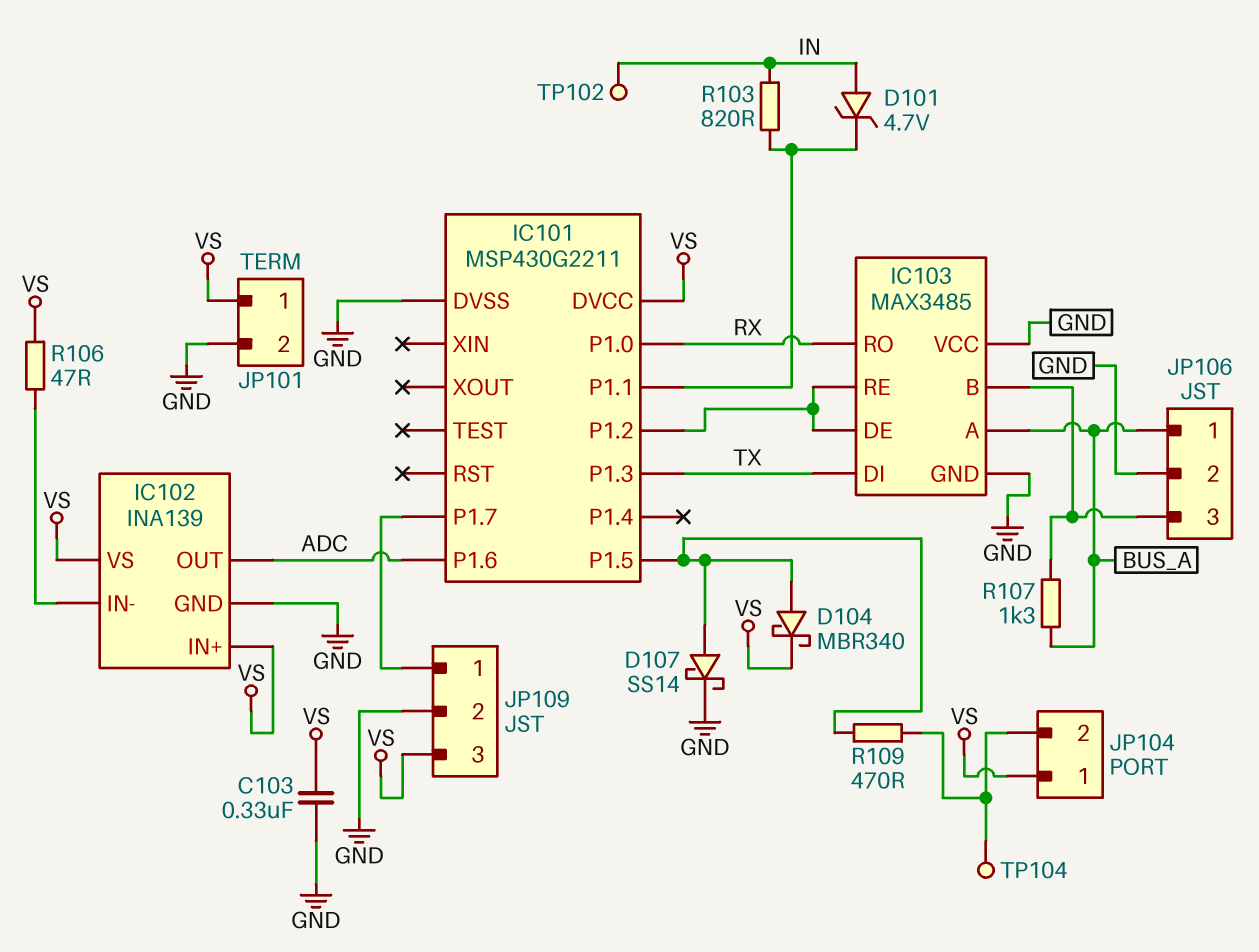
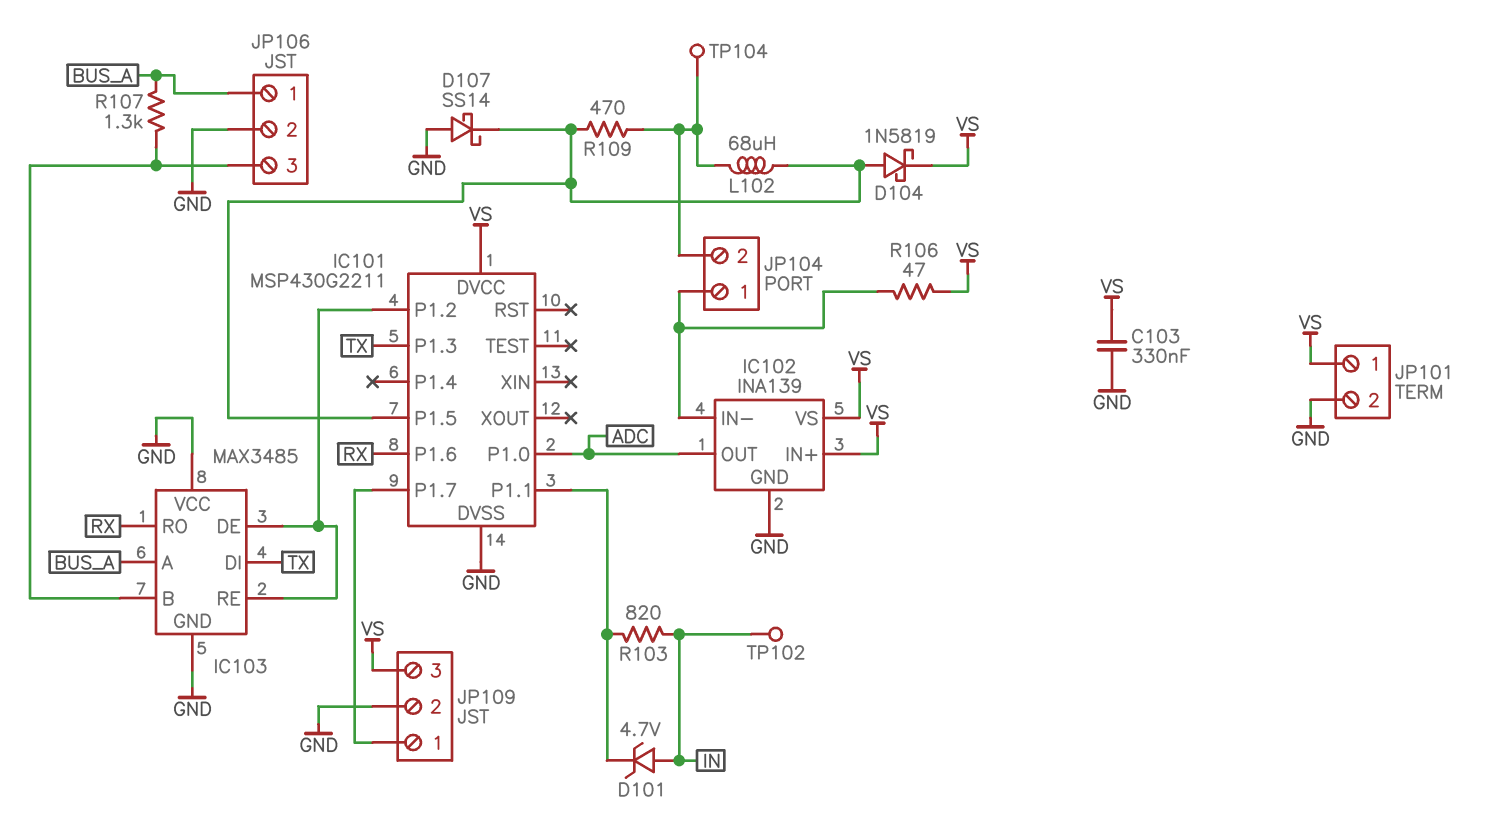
D104: schottky MBR340 (A IC101/P1.5, K VS) -> schottky 1N5819 (A IC101/P1.5, K VS)
D107: schottky SS14 (A IC101/P1.5, K GND) -> schottky SS14 (A GND, K IC101/P1.5)
IC101 pin P1.0: RX -> ADC
IC101 pin P1.6: ADC -> RX
JP104 pin 1: VS -> IC102/IN-
L102: none -> 68uH (IC101/P1.5, JP104/2)

